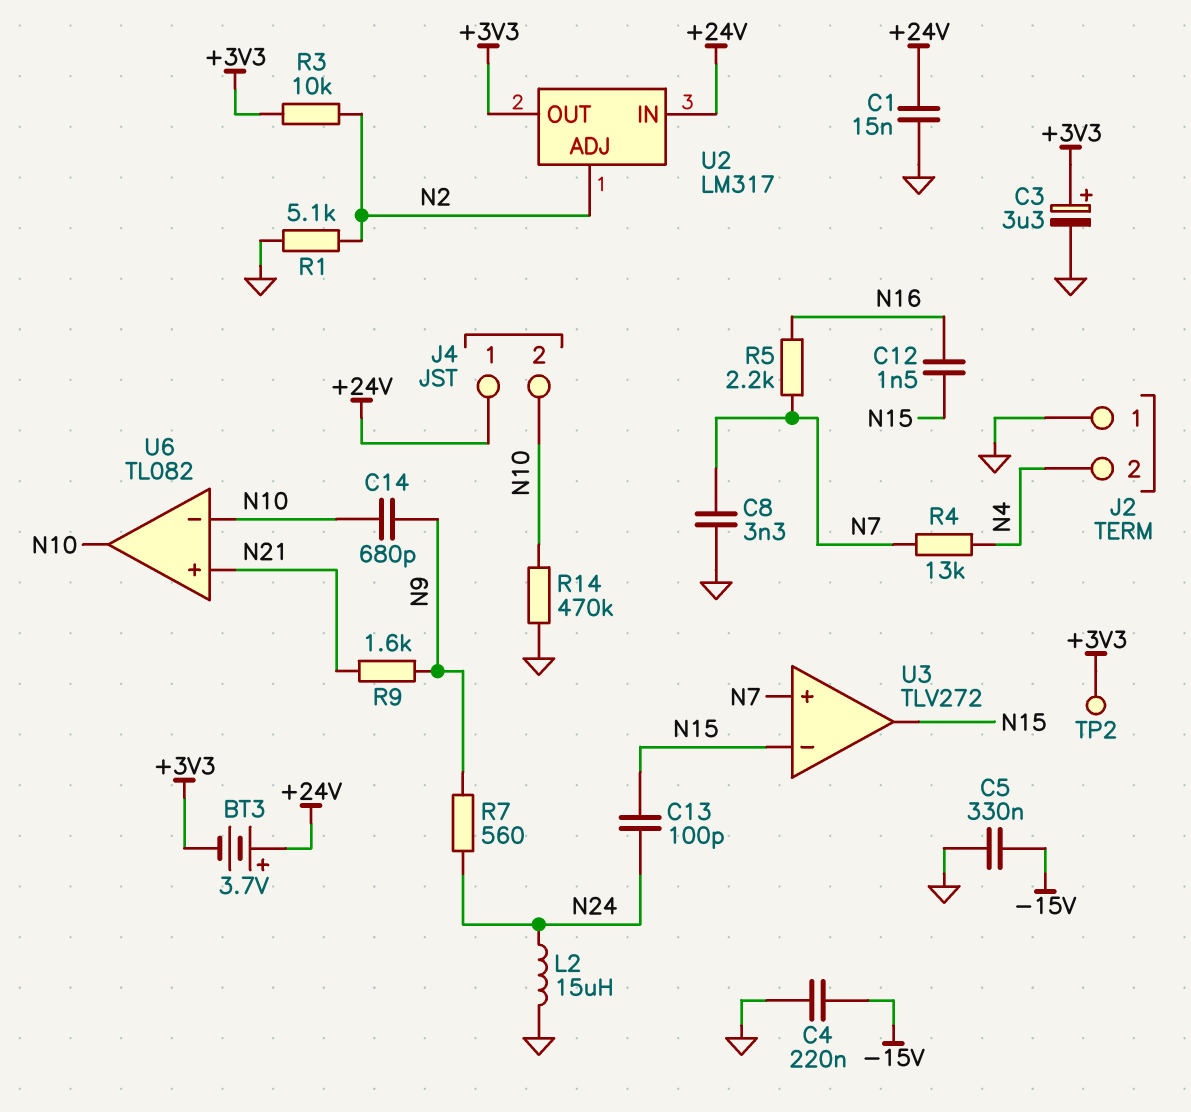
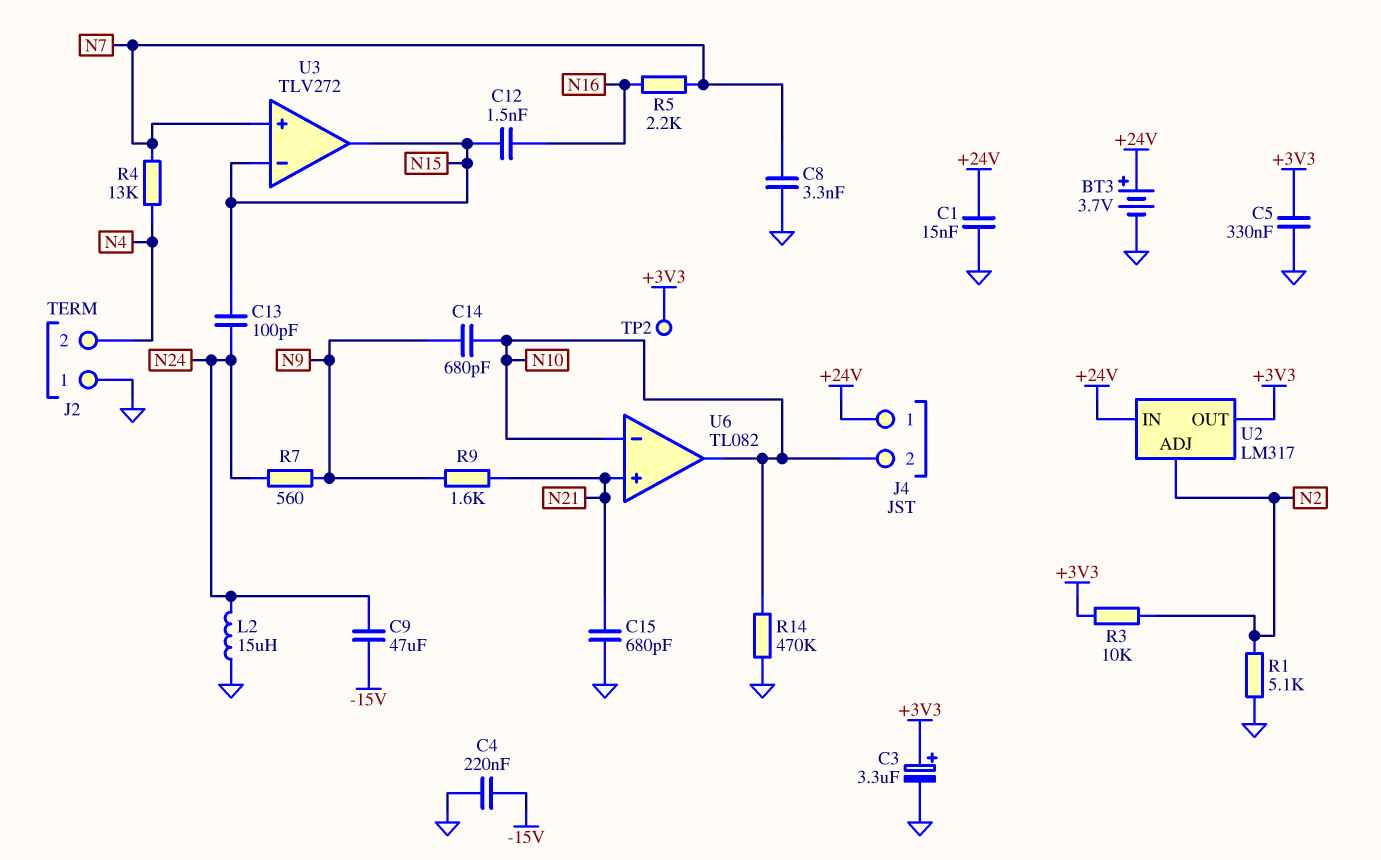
BT3: 3.7V (plus +24V, minus +3V3) -> 3.7V (plus +24V, minus GND)
C5: 330nF (-15V, GND) -> 330nF (+3V3, GND)
C9: none -> 47uF (-15V, N24)
C15: none -> 680pF (GND, N21)

